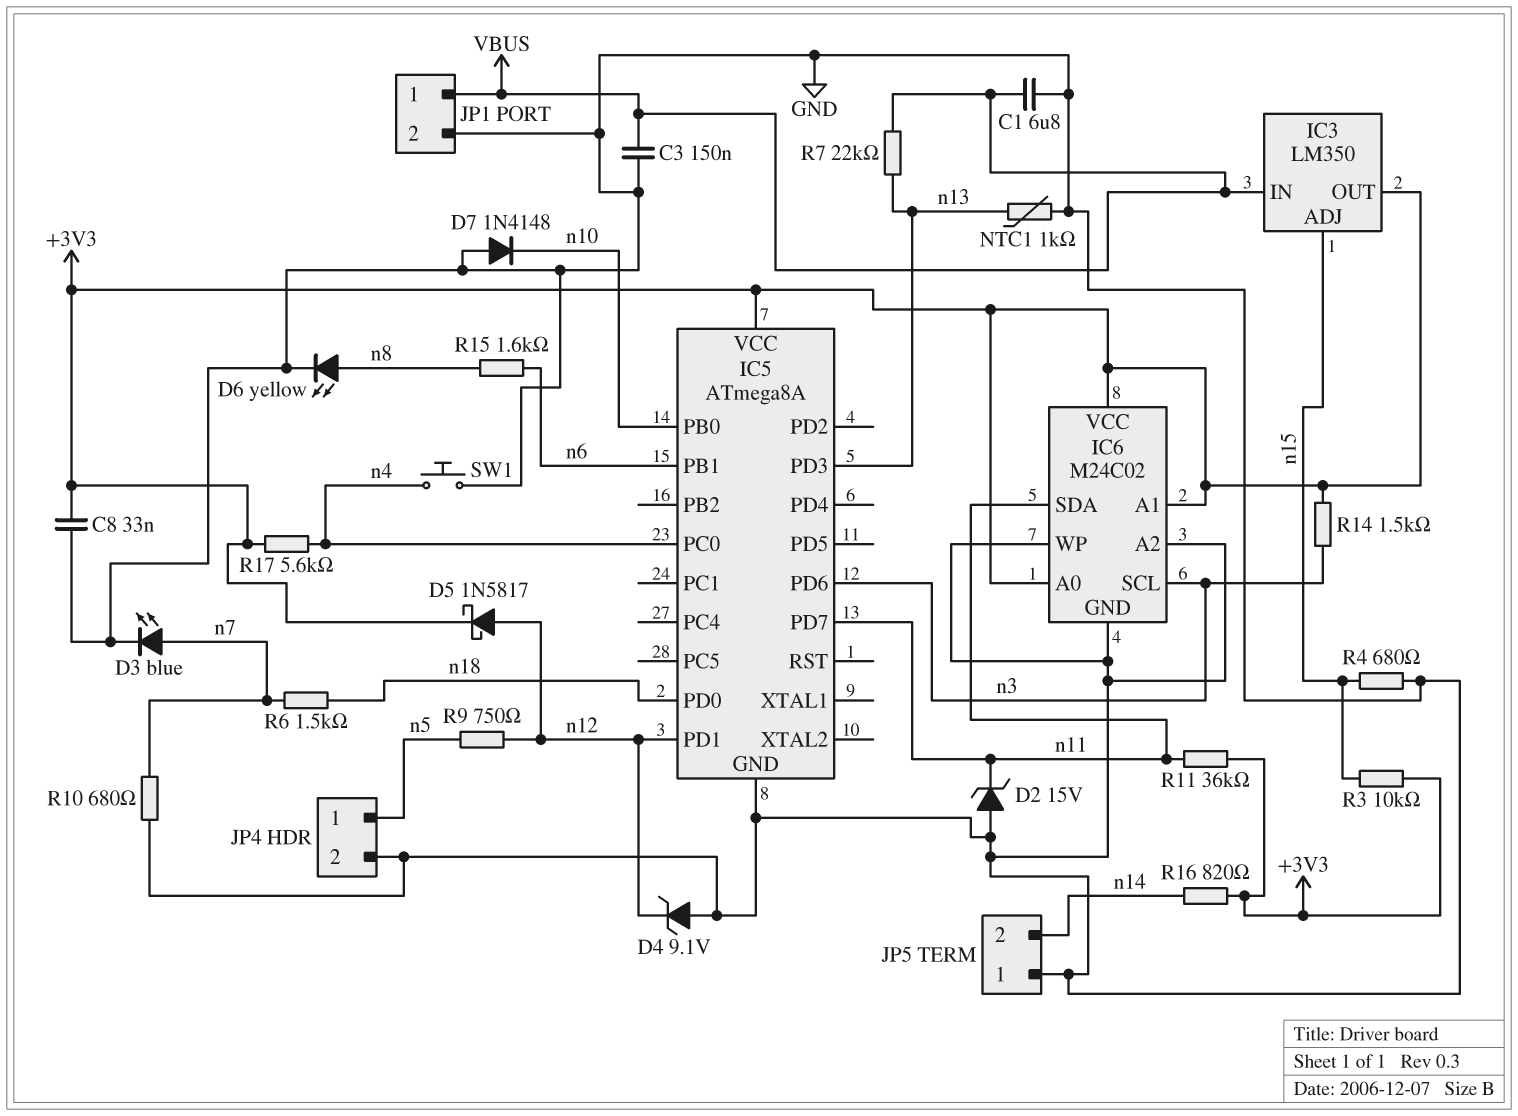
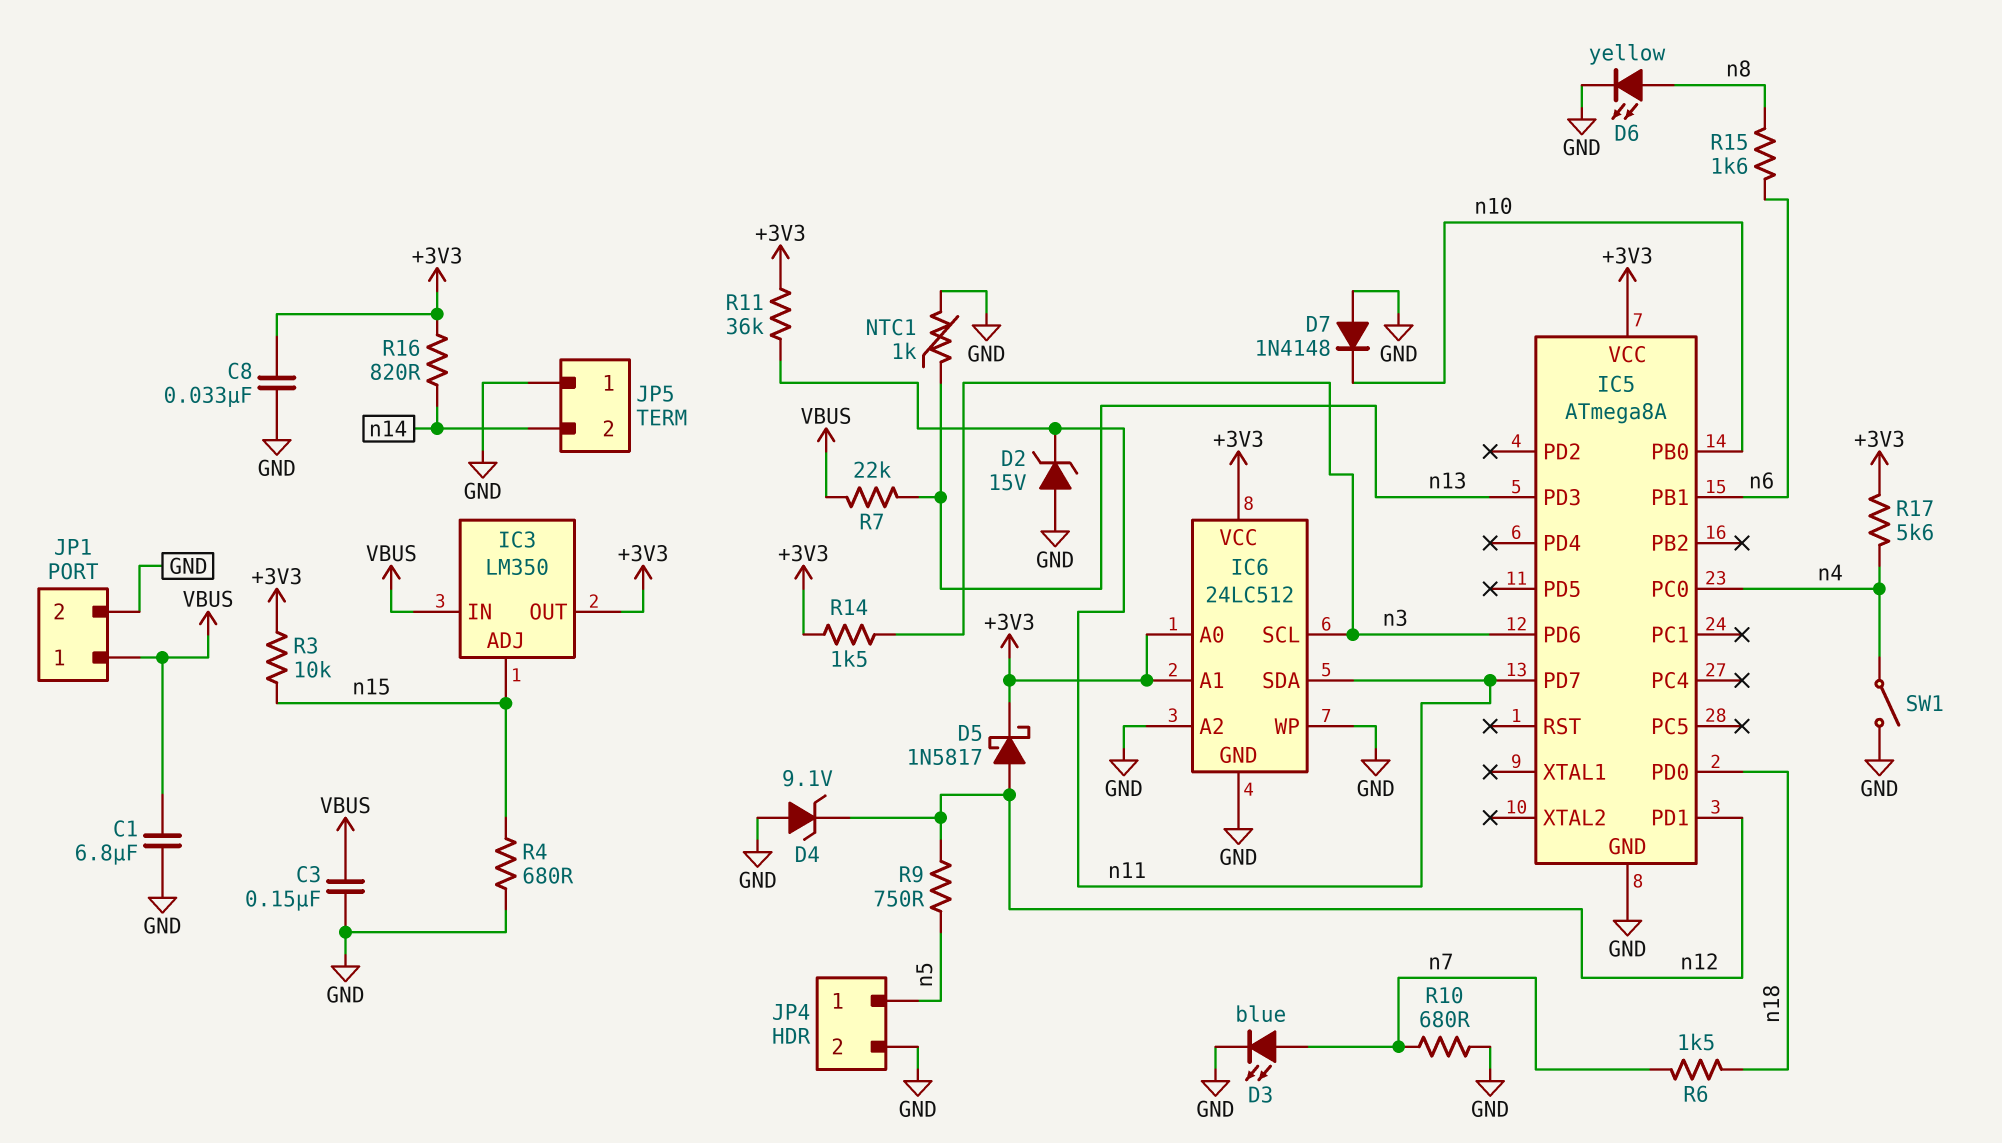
IC6: M24C02 -> 24LC512
SW1: button (GND, n4) -> switch (GND, n4)

